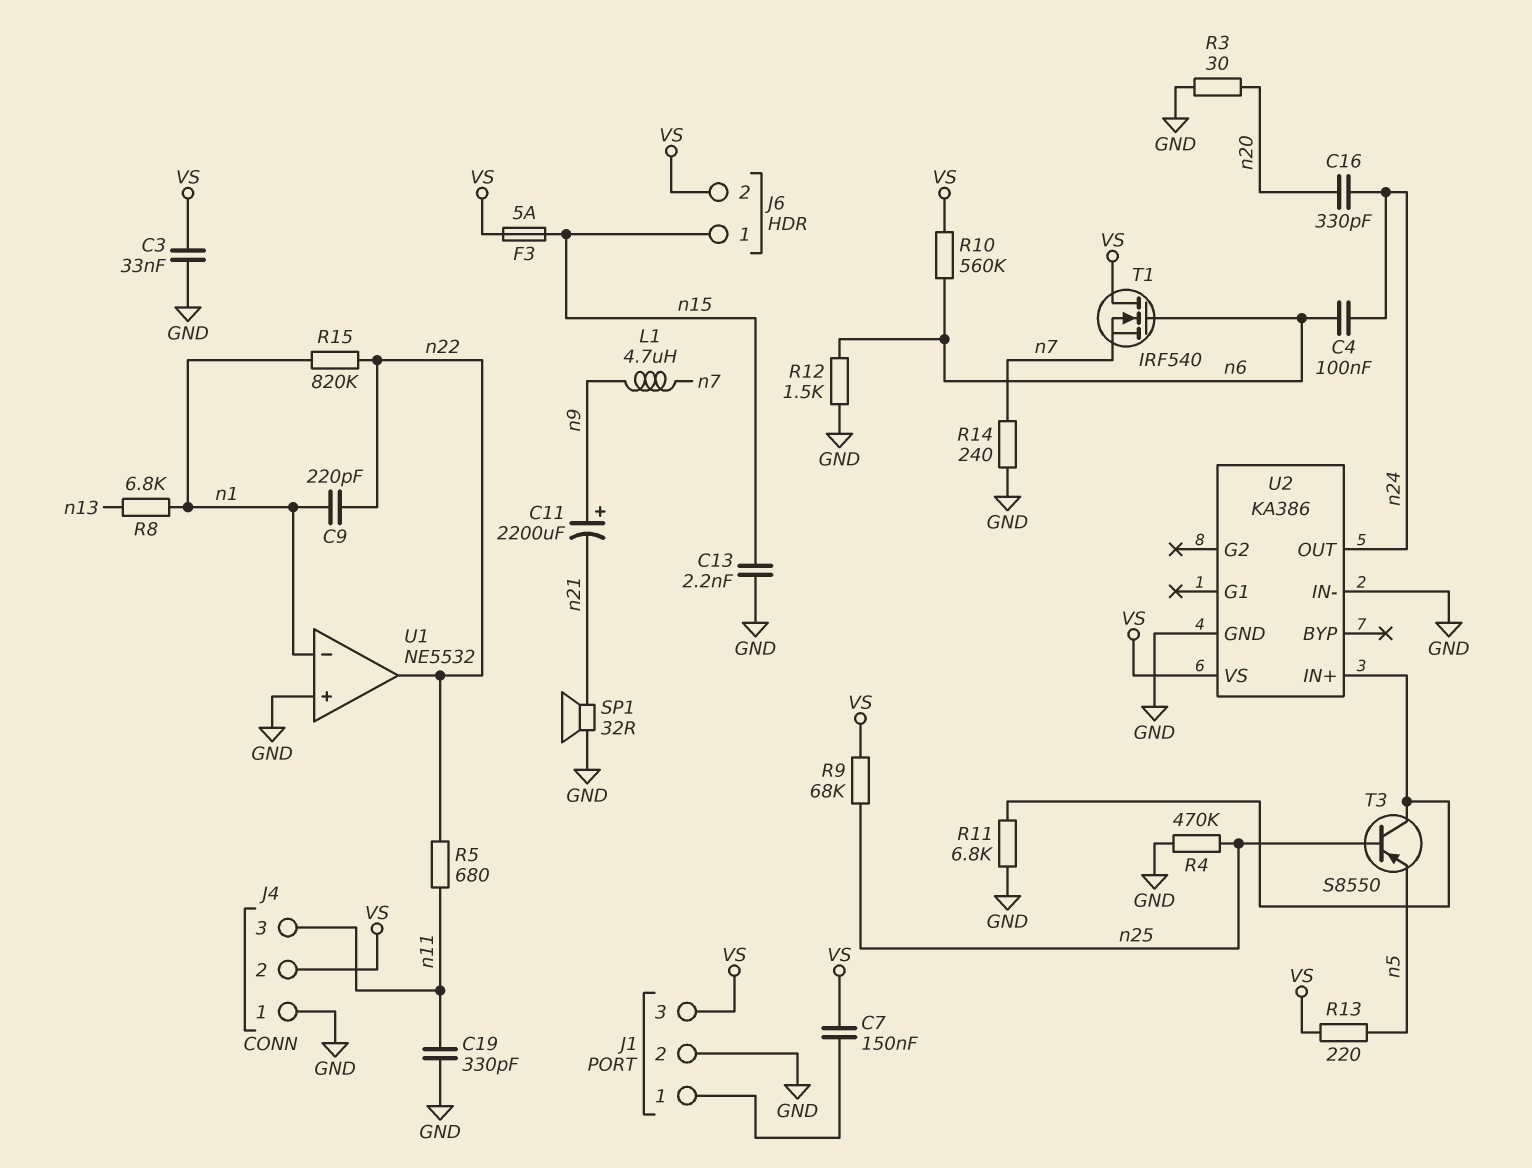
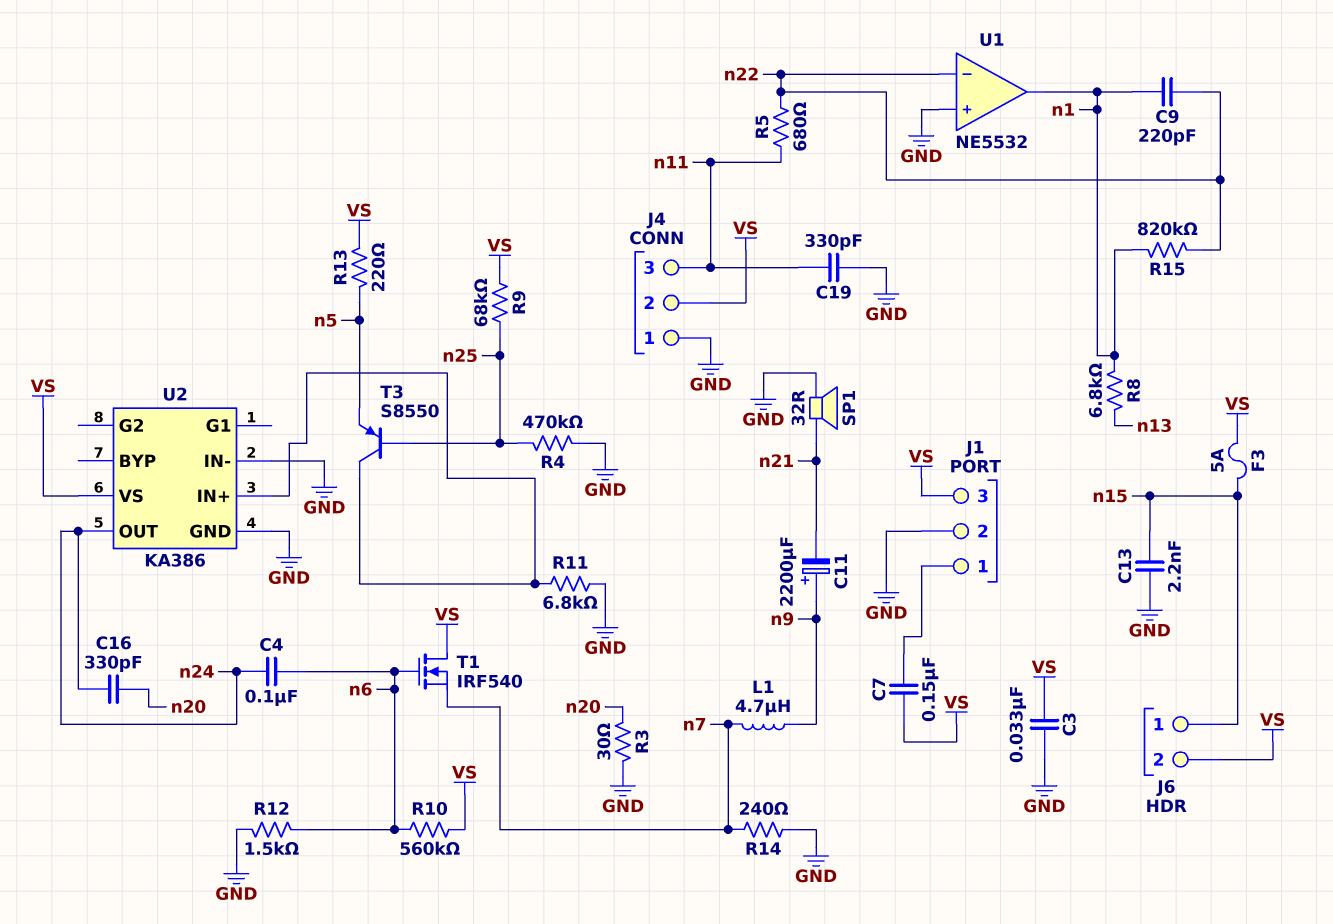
U1 pin in-: n1 -> n22
U1 pin out: n22 -> n1

